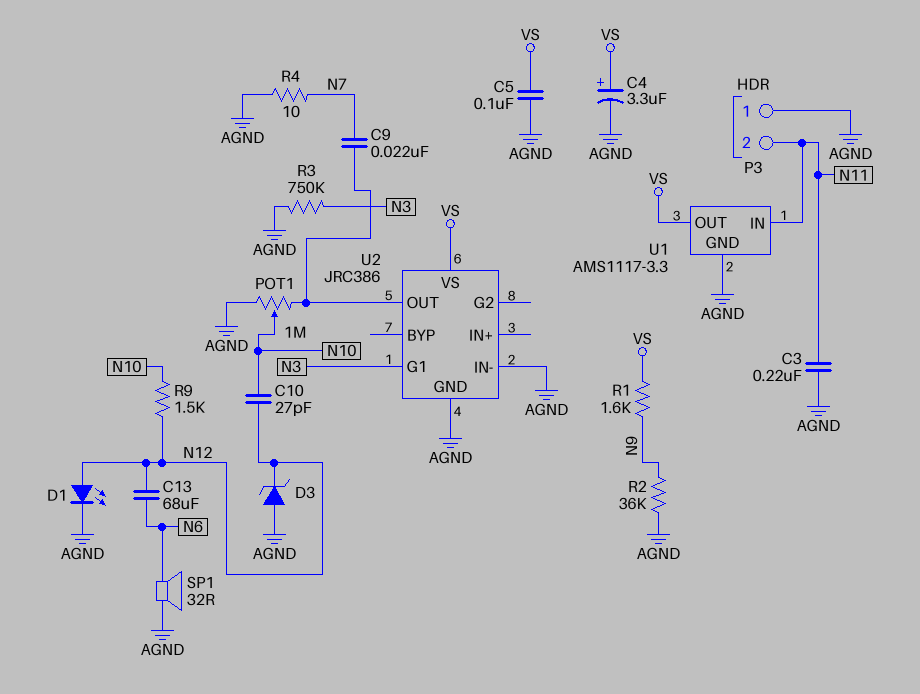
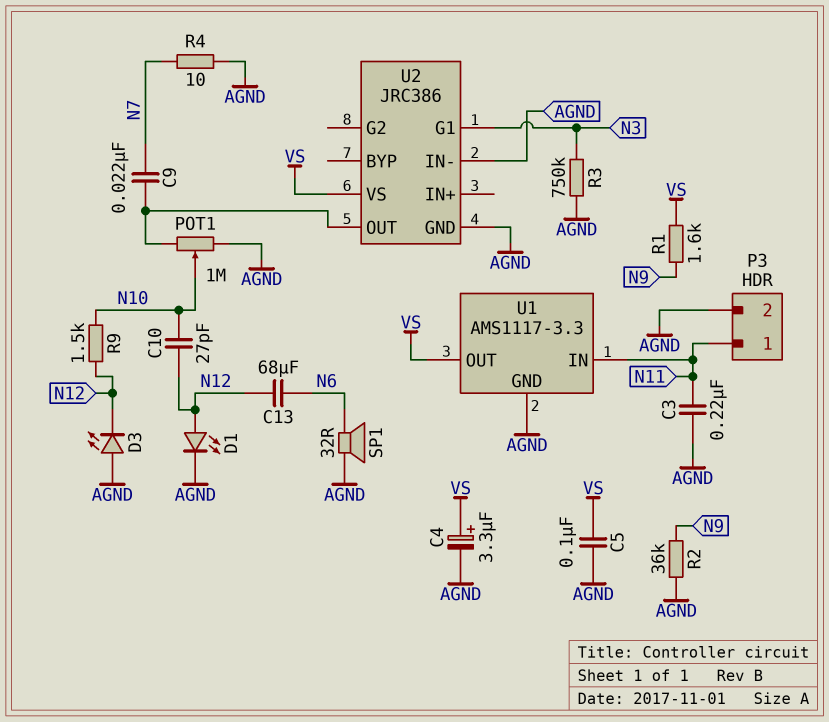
D3: zener (A AGND, K N12) -> LED (A AGND, K N12)
P3 pin 1: AGND -> N11
P3 pin 2: N11 -> AGND

